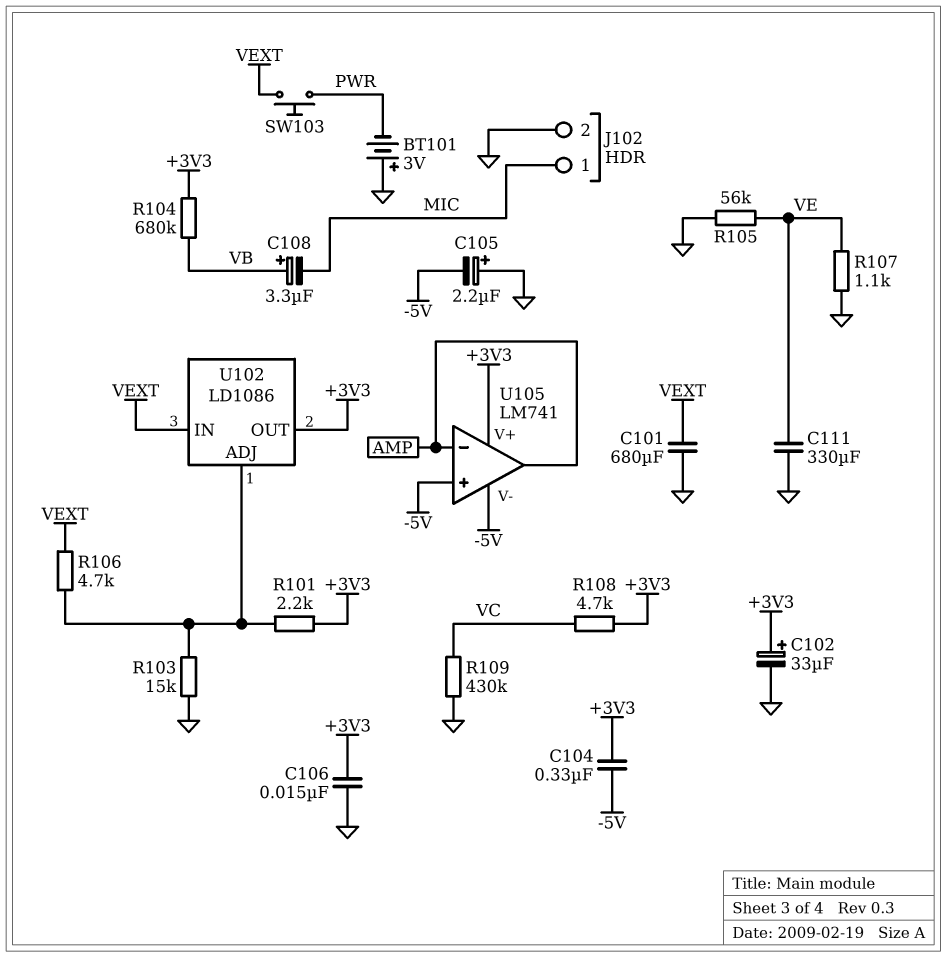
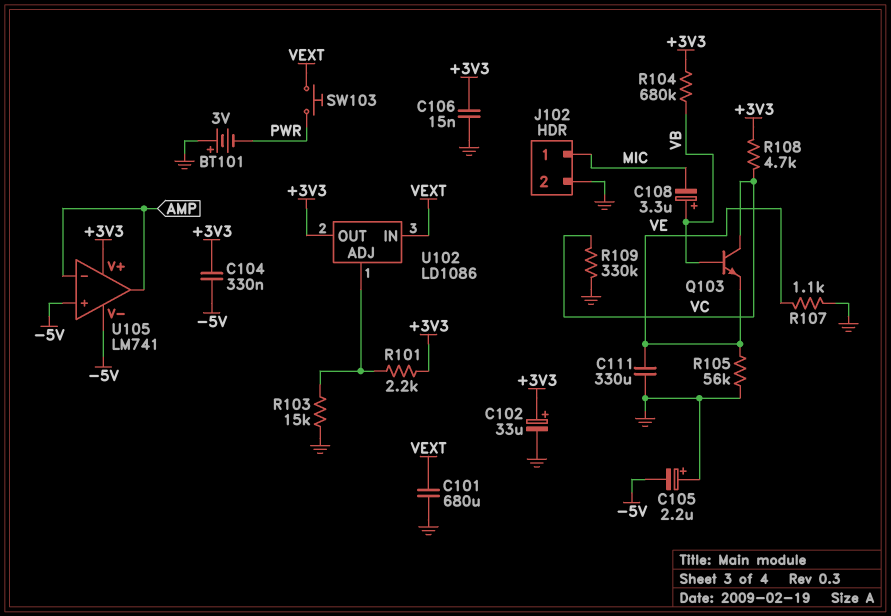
Q103: none -> NPN (B VB, C VC, E VE)
R106: 4.7k (U102/ADJ, VEXT) -> none
R109: 430k (GND, VC) -> 330k (GND, VC)

